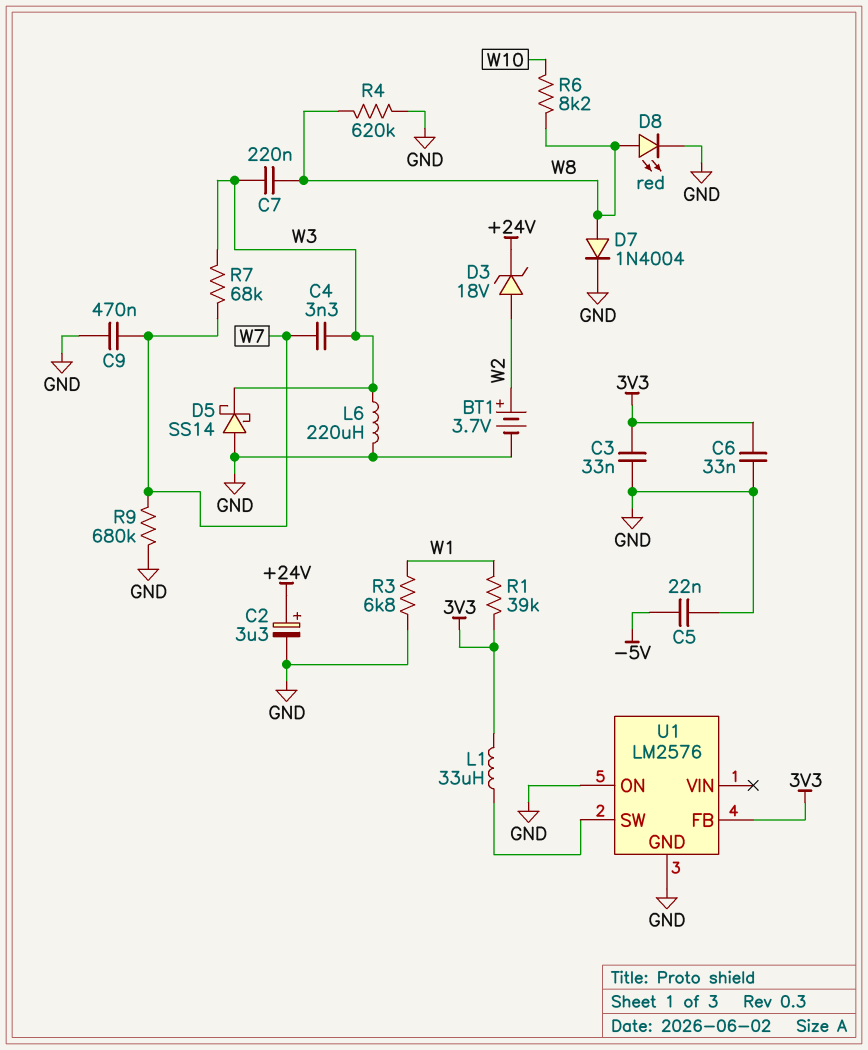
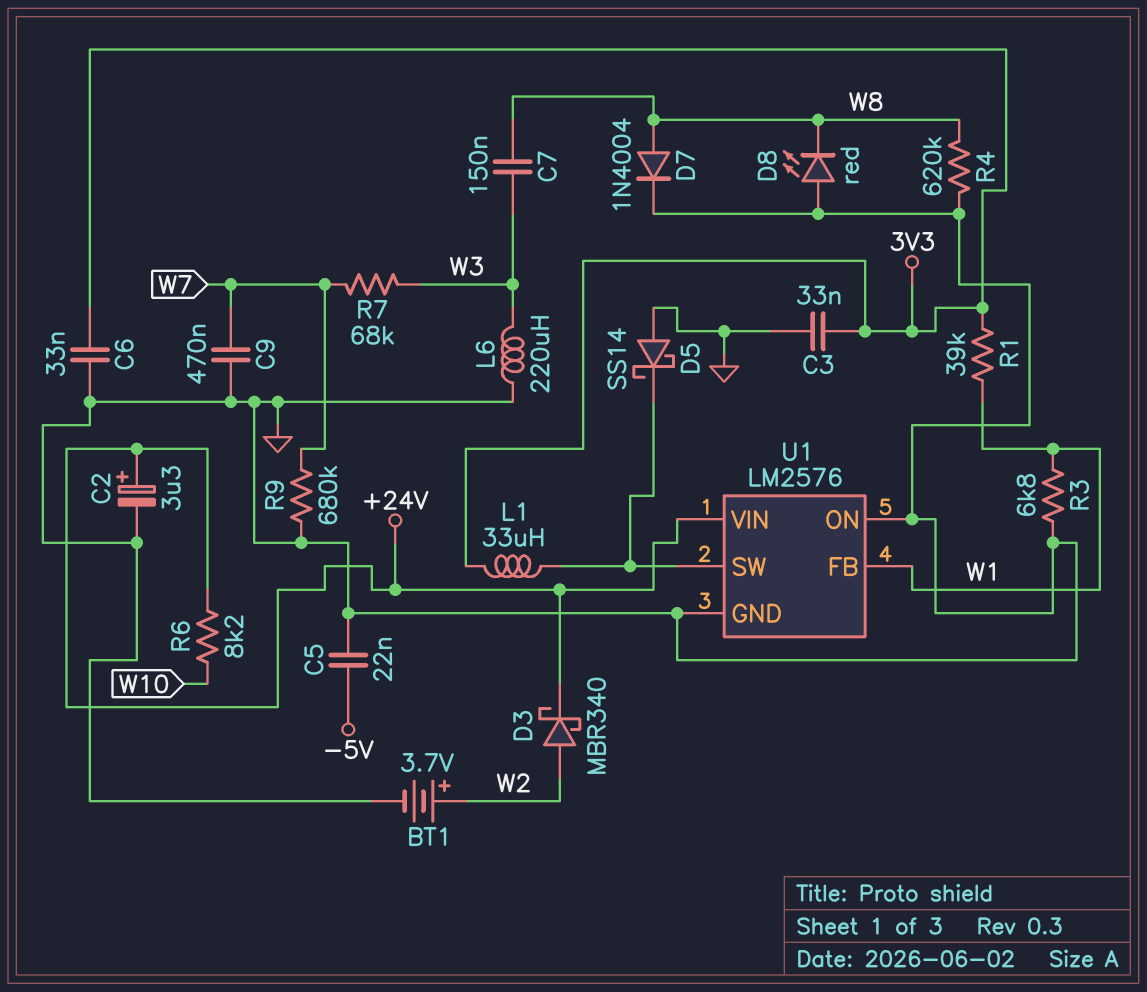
C4: 3.3nF (W3, W7) -> none
C7: 220nF (W3, W8) -> 150nF (W3, W8)
D3: zener 18V (A W2, K +24V) -> schottky MBR340 (A W2, K +24V)
D5: schottky SS14 (A GND, K W3) -> schottky SS14 (A GND, K U1/SW)
D8: LED red (A W8, K GND) -> LED red (A GND, K W8)
R6: 8.2k (W8, W10) -> 8.2k (+24V, W10)
U1 pin FB: 3V3 -> W1
U1 pin VIN: none -> +24V

